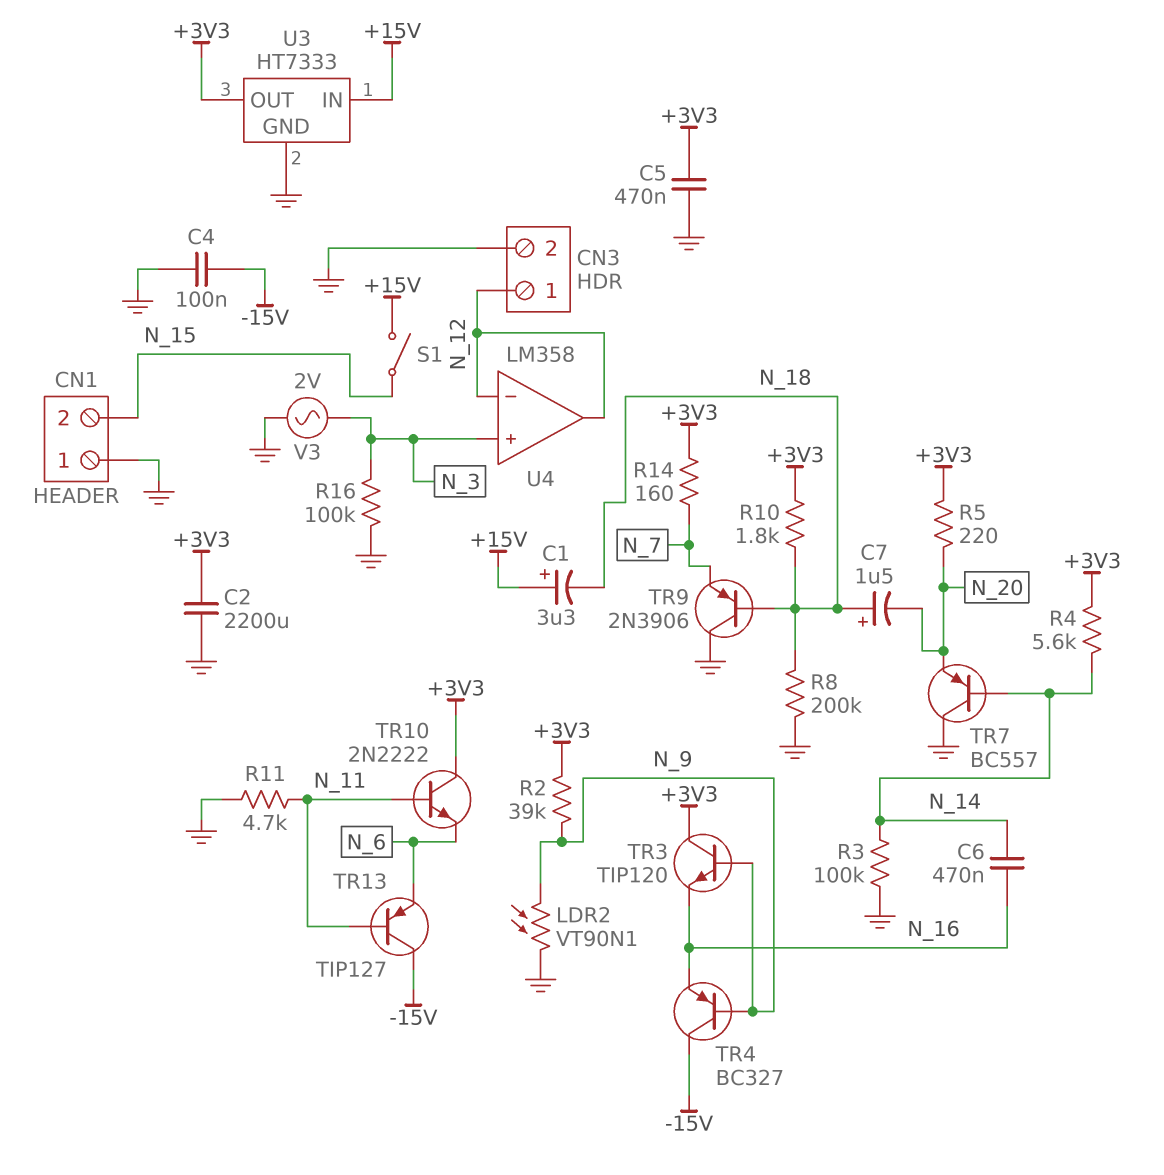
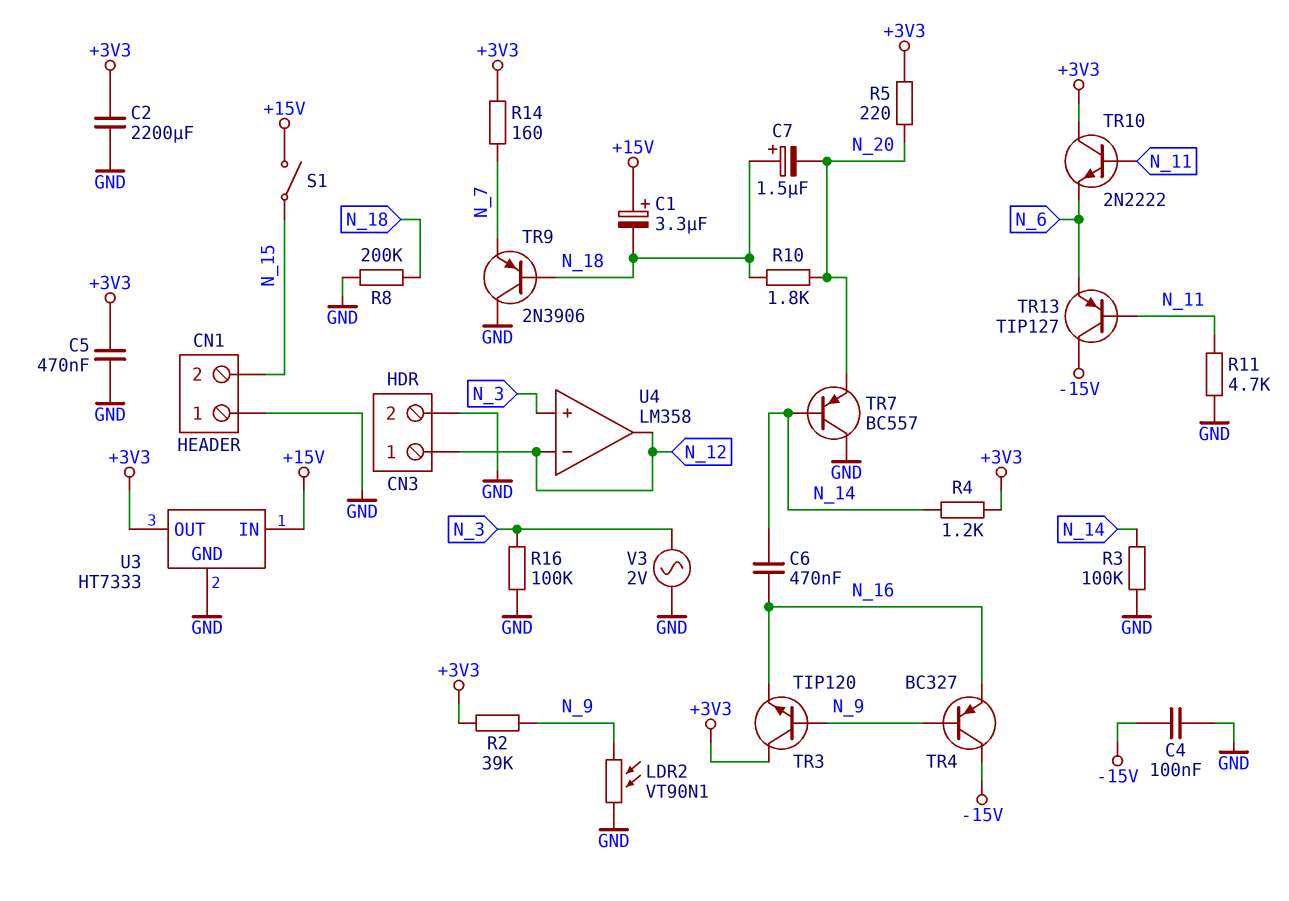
R4: 5.6k (+3V3, N_14) -> 1.2k (+3V3, N_14)
R10: 1.8k (+3V3, N_18) -> 1.8k (N_18, N_20)

